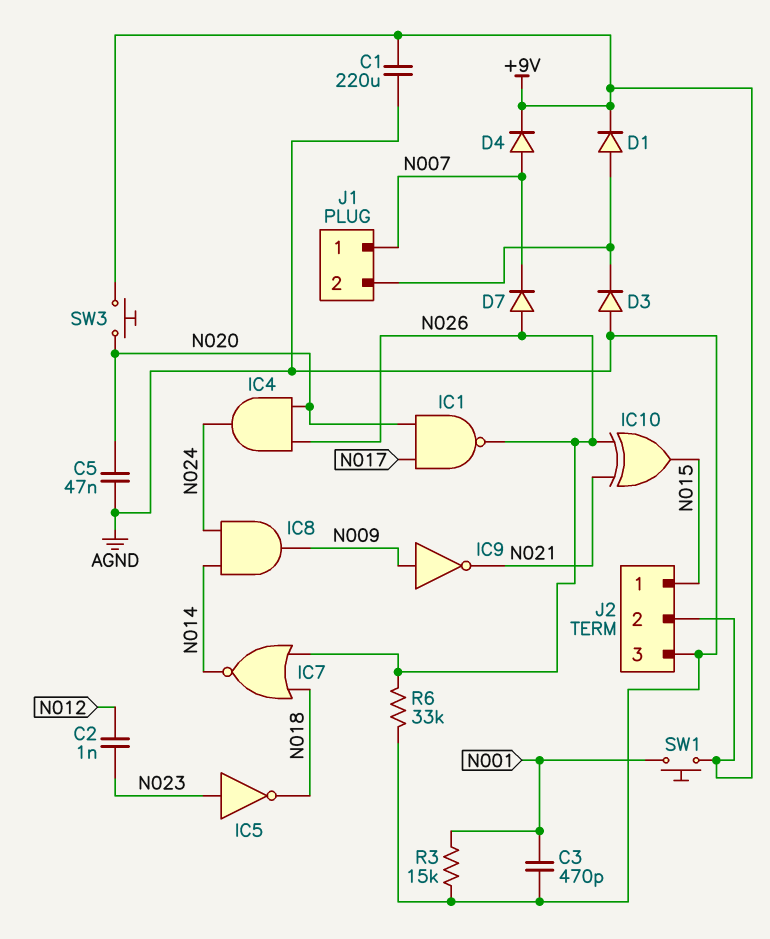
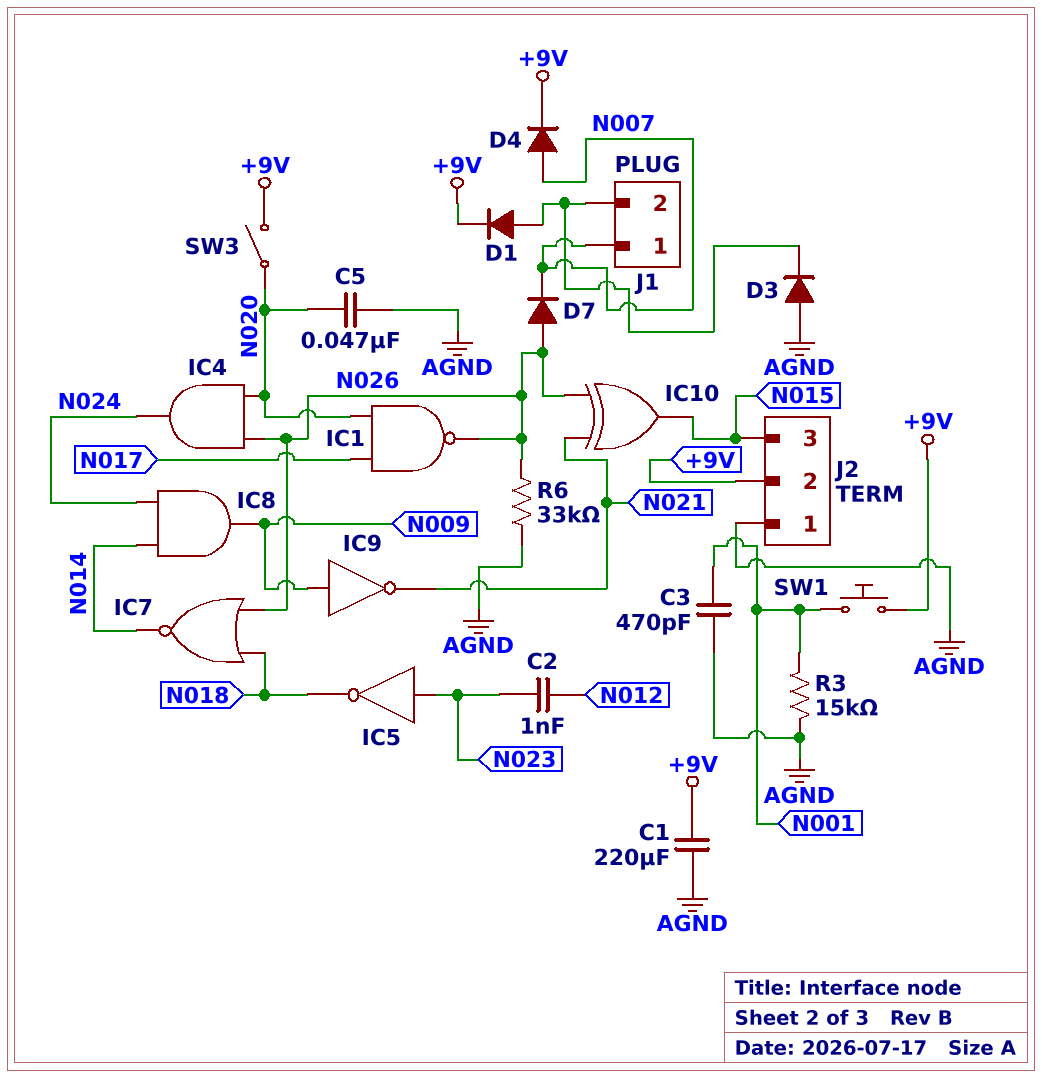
J2 pin 1: N015 -> AGND
J2 pin 3: AGND -> N015
SW3: button (+9V, N020) -> switch (+9V, N020)

